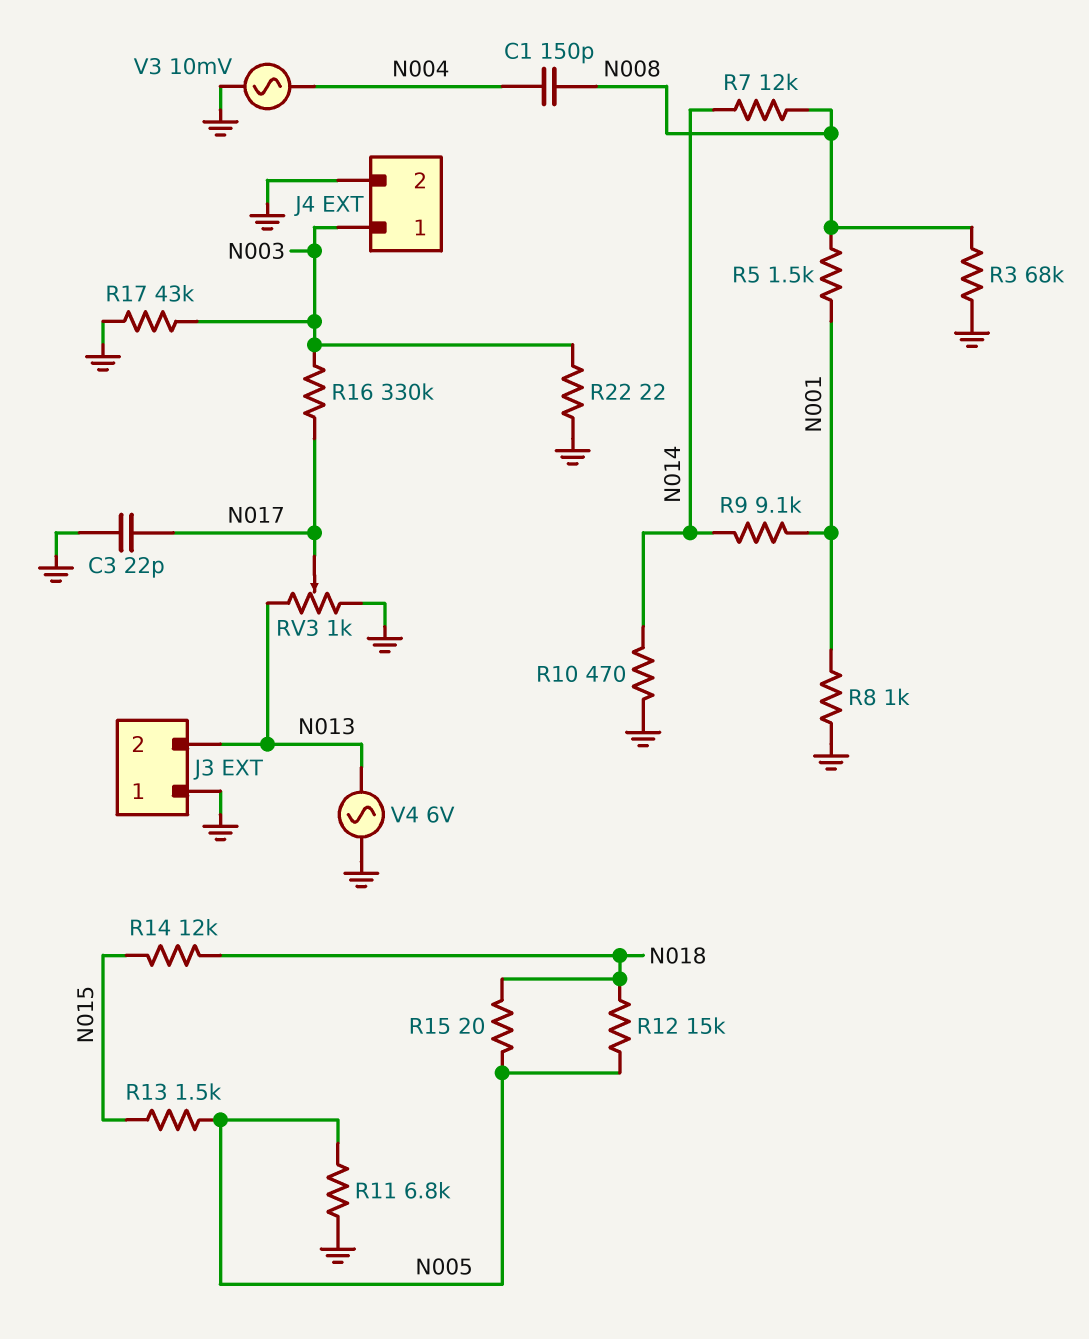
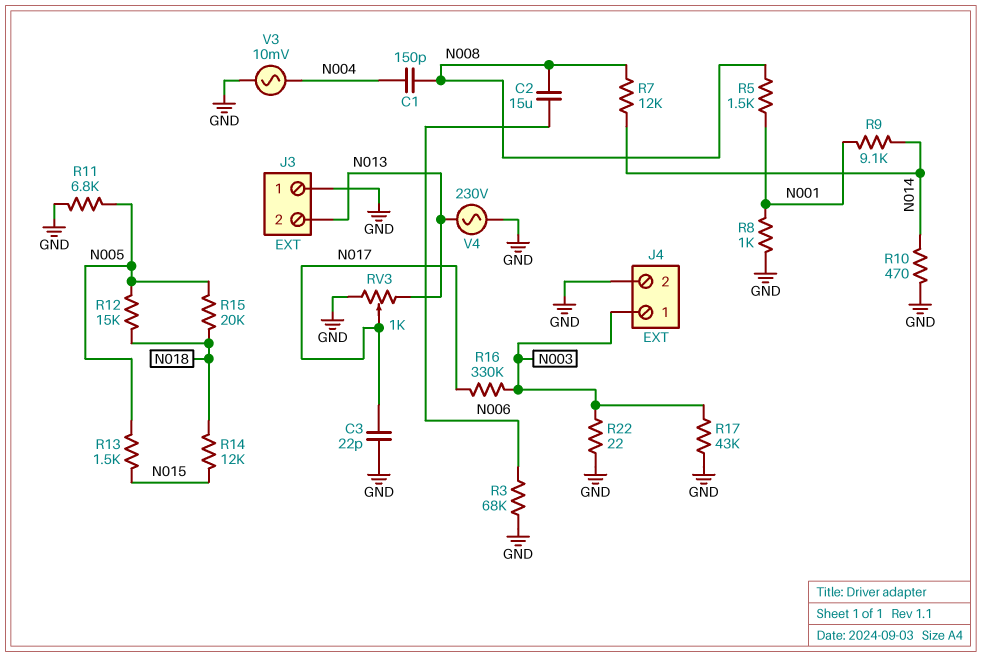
C2: none -> 15uF (N006, N008)
R3: 68k (GND, N008) -> 68k (GND, N006)
R15: 20 (N005, N018) -> 20k (N005, N018)
V4: AC 6V (GND, N013) -> AC 230V (GND, N013)

